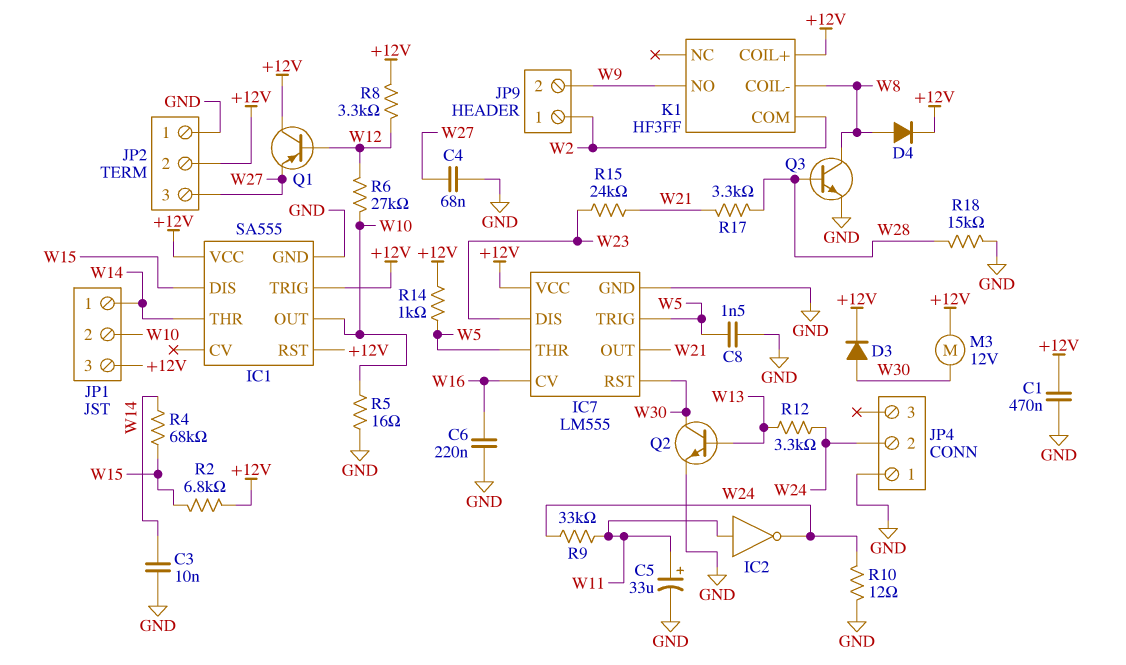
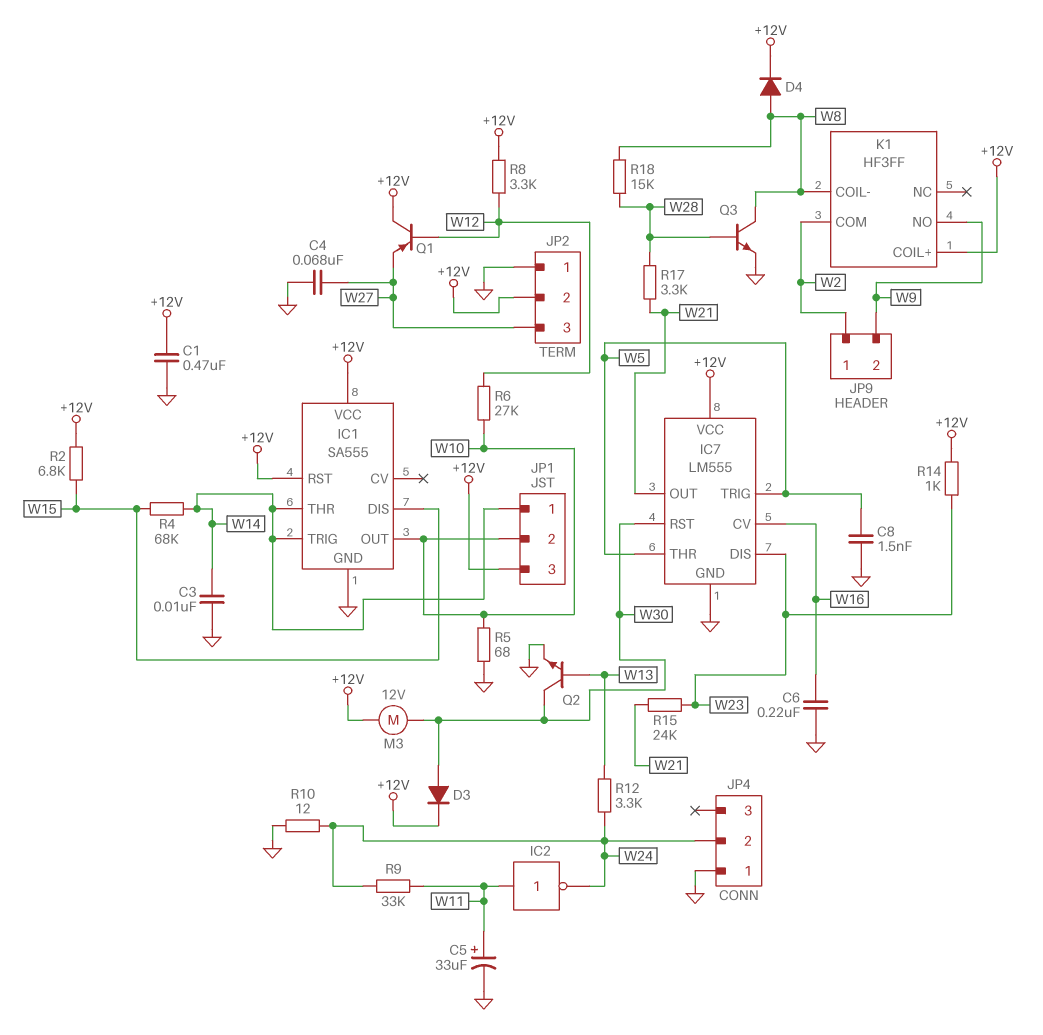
IC1 pin TRIG: +12V -> W14
R5: 16 (GND, W10) -> 68 (GND, W10)
R14: 1k (+12V, W5) -> 1k (+12V, W23)
R18: 15k (GND, W28) -> 15k (W8, W28)

